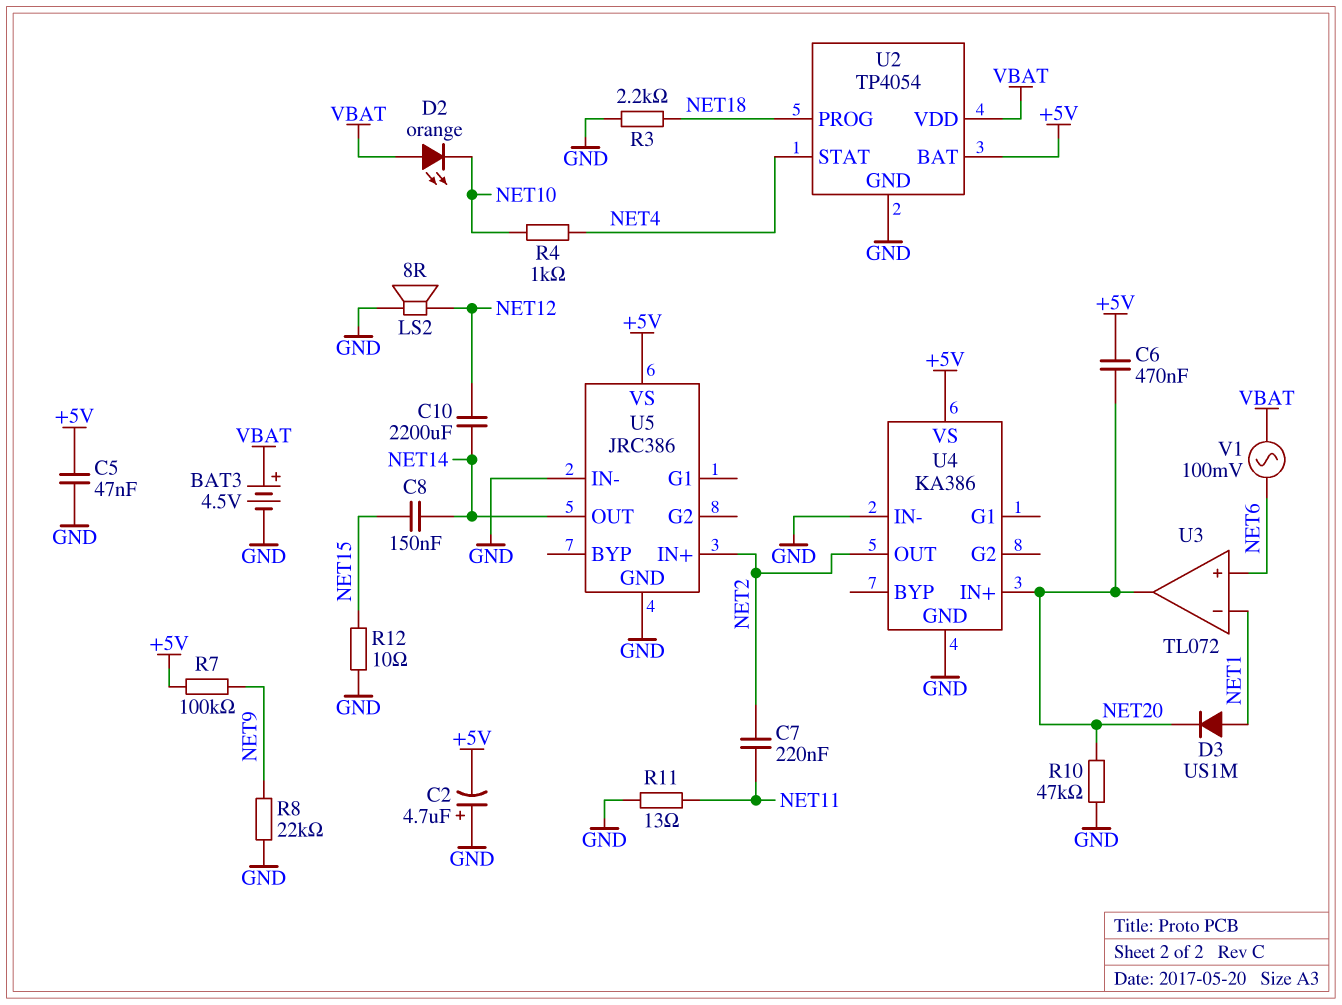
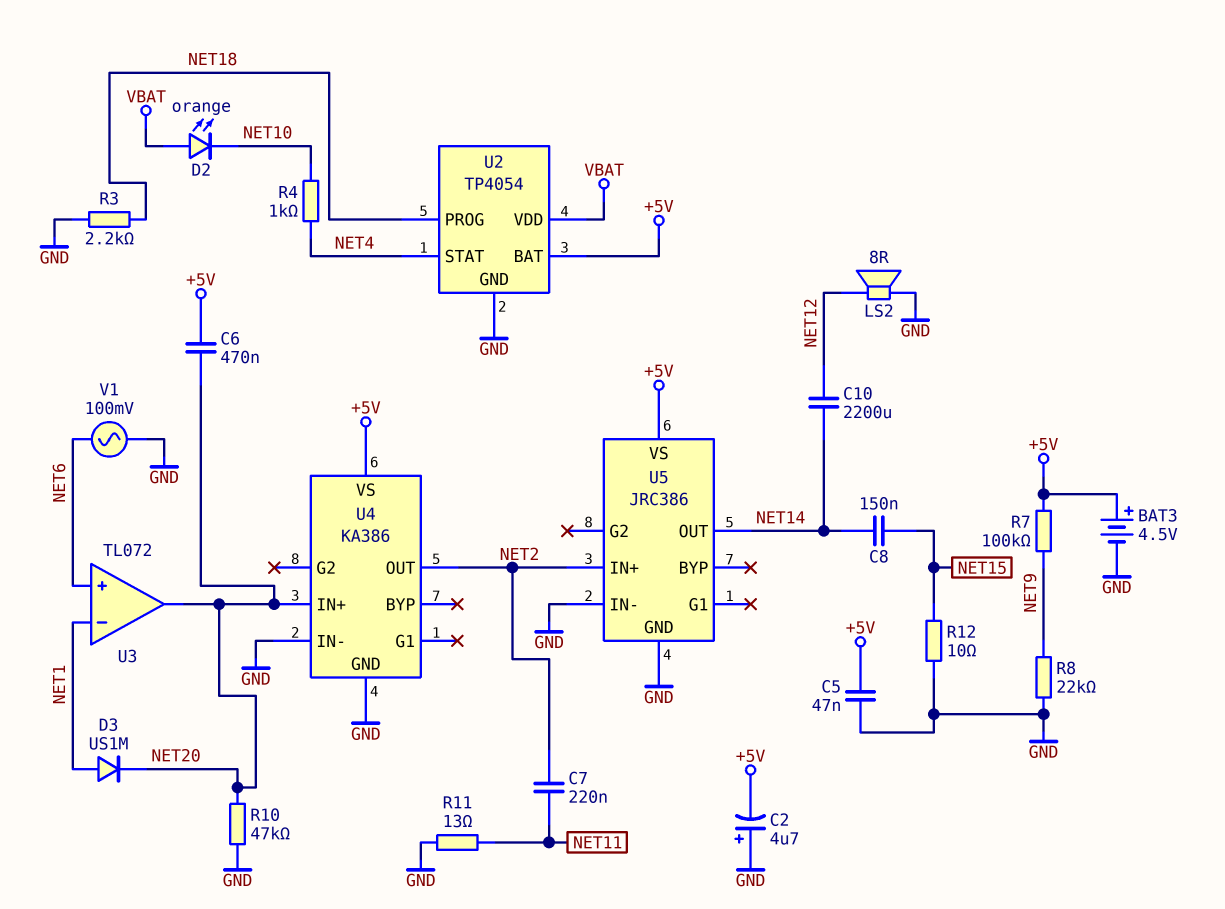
BAT3: 4.5V (plus VBAT, minus GND) -> 4.5V (plus +5V, minus GND)
V1: AC 100mV (NET6, VBAT) -> AC 100mV (GND, NET6)

